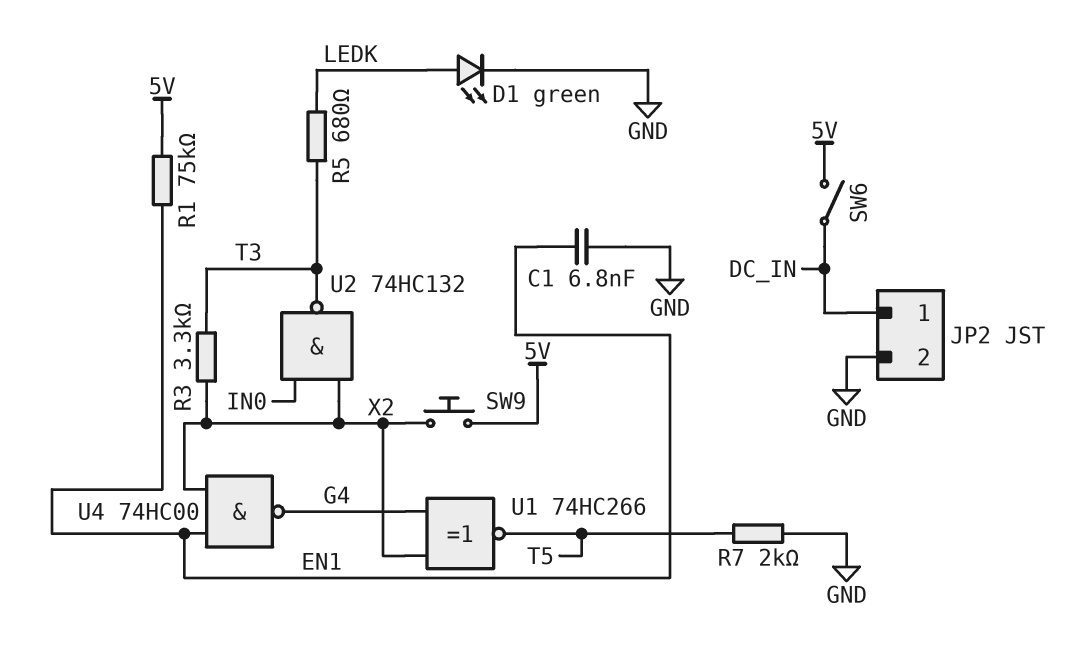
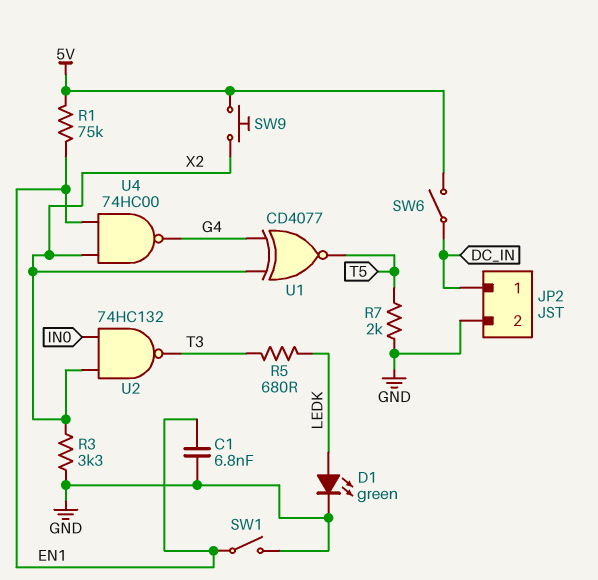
R3: 3.3k (T3, X2) -> 3.3k (GND, X2)
SW1: none -> switch (EN1, GND)
U1: XNOR 74HC266 (in G4, in X2, out T5) -> XNOR CD4077 (in G4, in X2, out T5)

